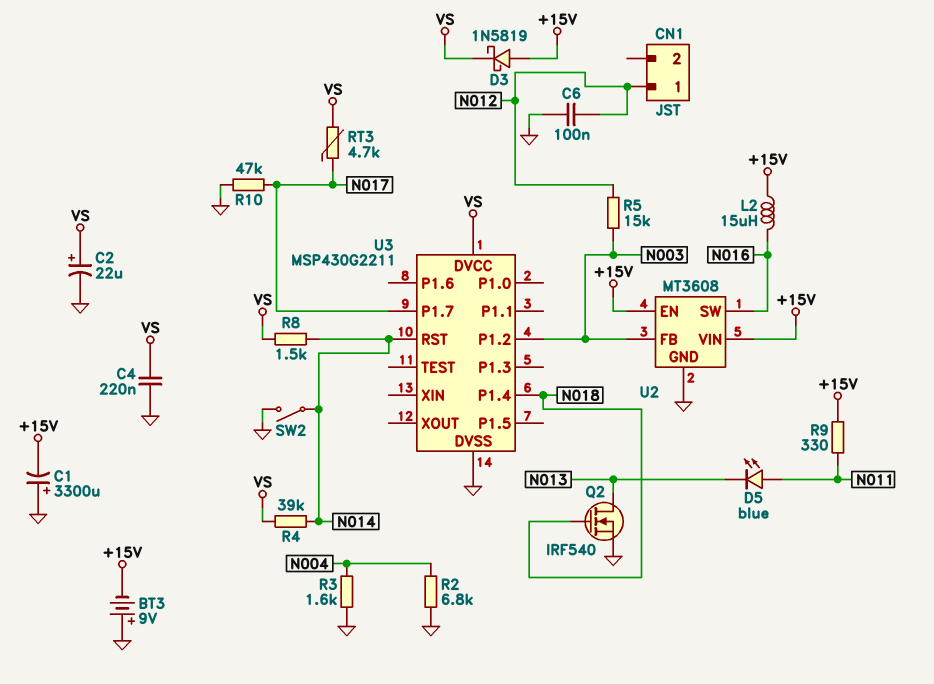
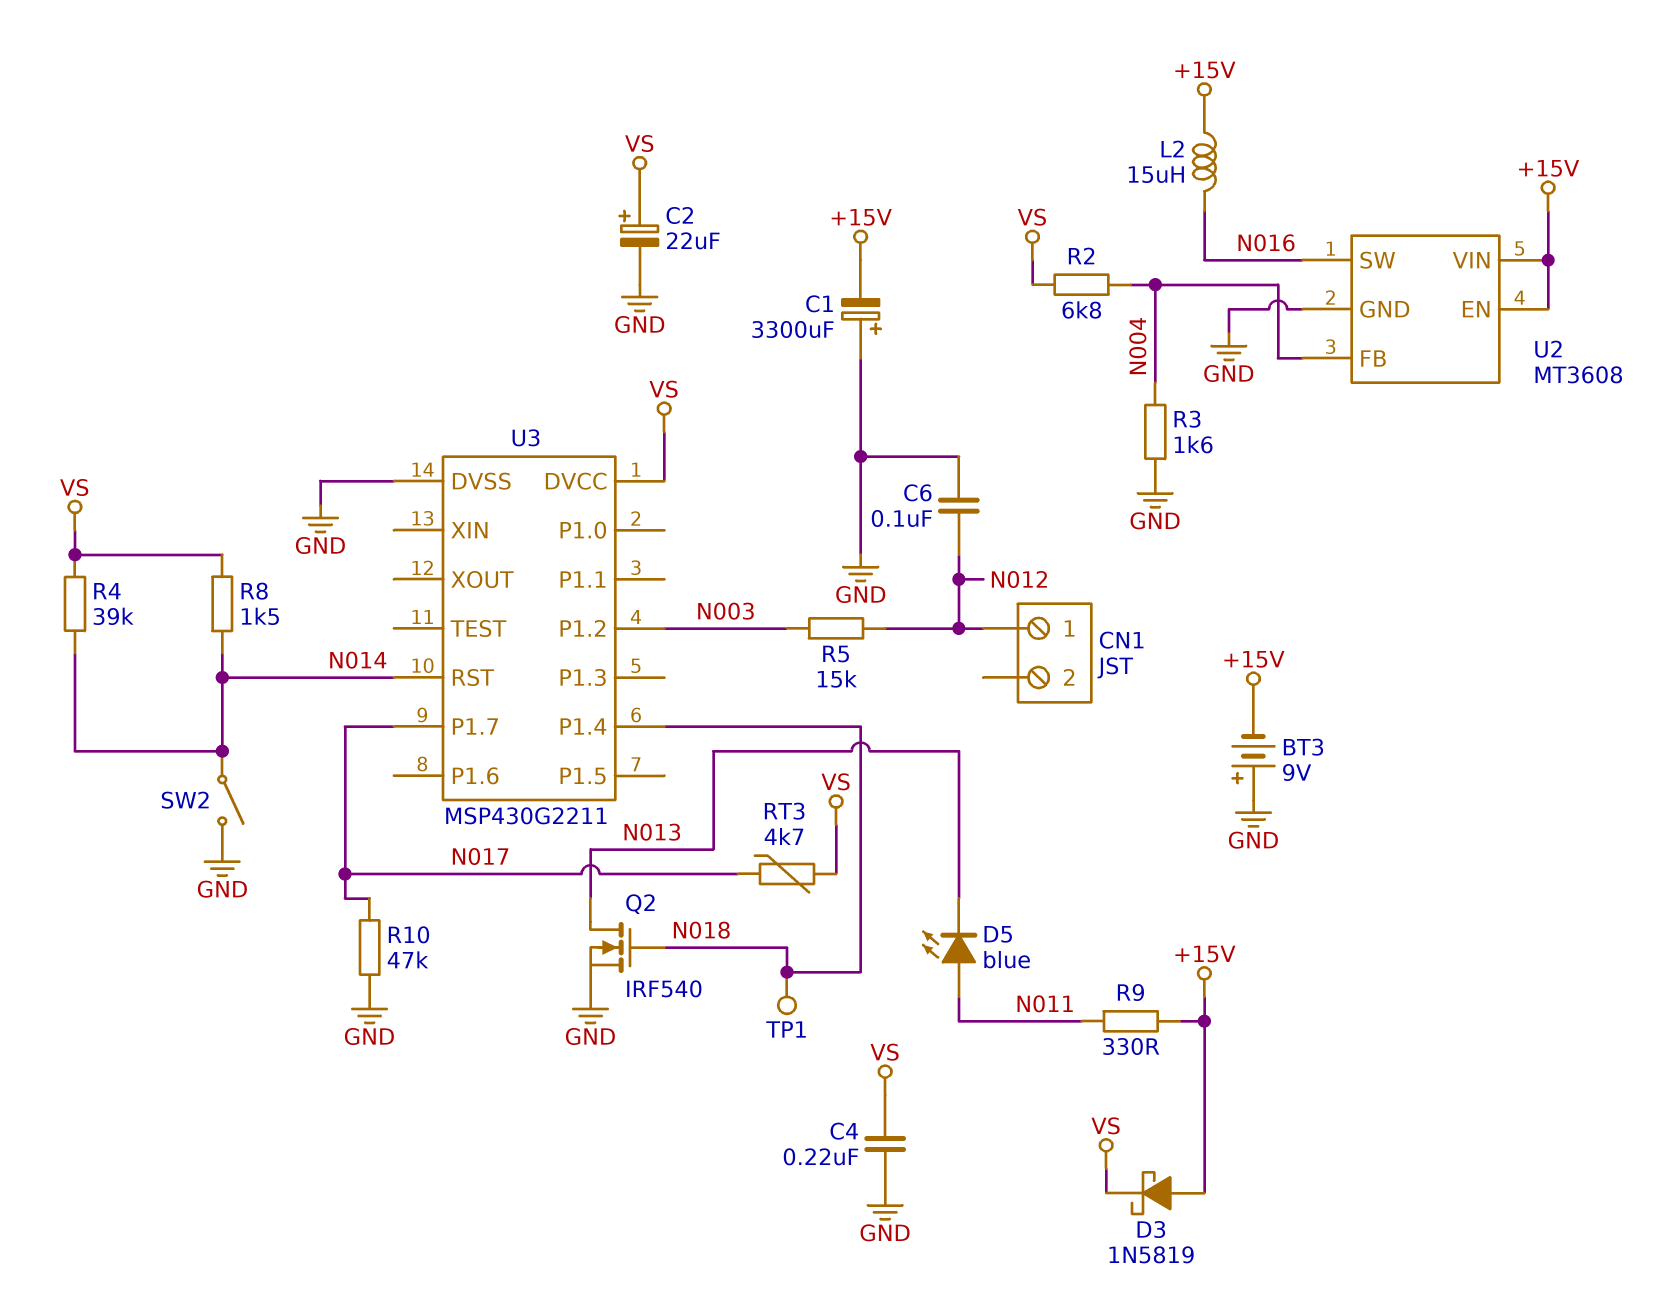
R2: 6.8k (GND, N004) -> 6.8k (N004, VS)
TP1: none -> test point (N018)
U2 pin FB: N003 -> N004

